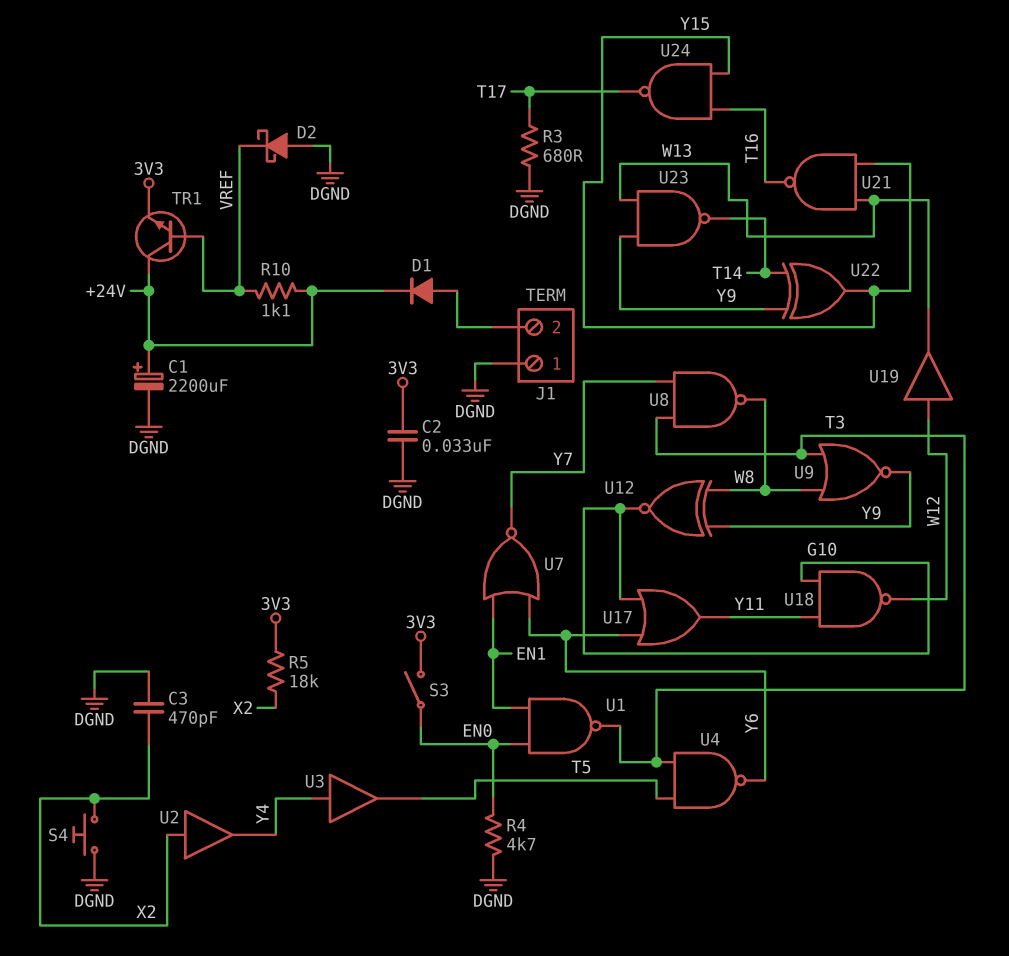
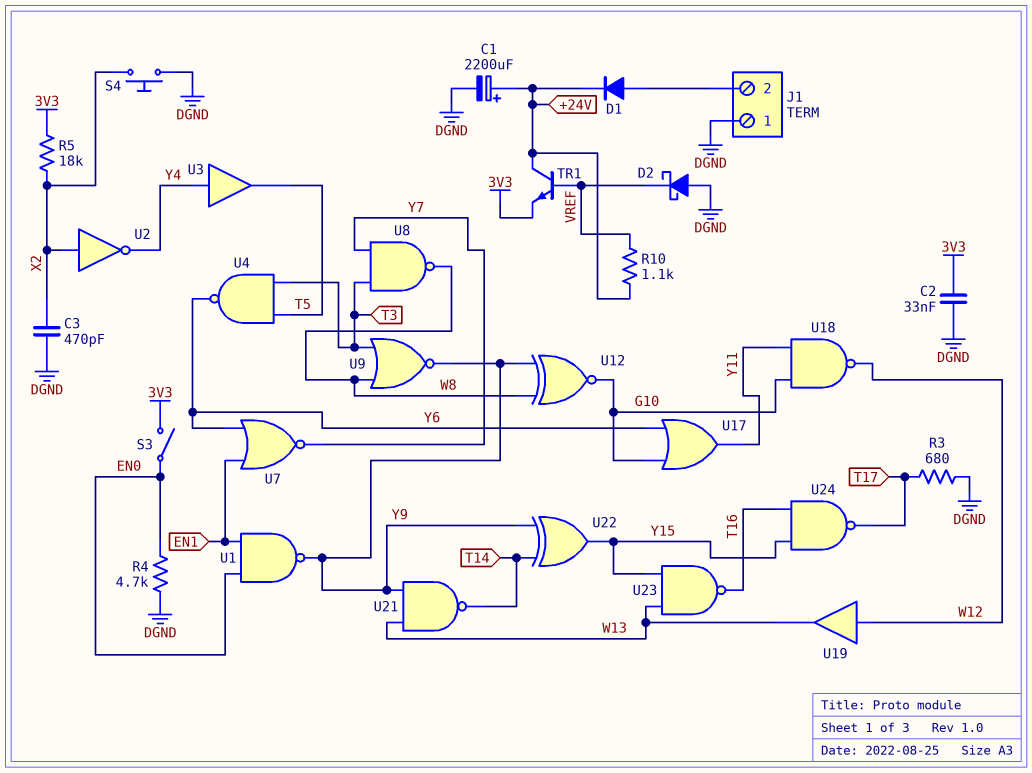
U1: NAND (in EN0, in EN1, out T3) -> NAND (in EN0, in EN1, out Y9)
U2: buffer (in X2, out Y4) -> NOT (in X2, out Y4)
U21: NAND (in W13, in Y15, out T16) -> NAND (in W13, in Y9, out T14)
U23: NAND (in W13, in Y9, out T14) -> NAND (in W13, in Y15, out T16)

